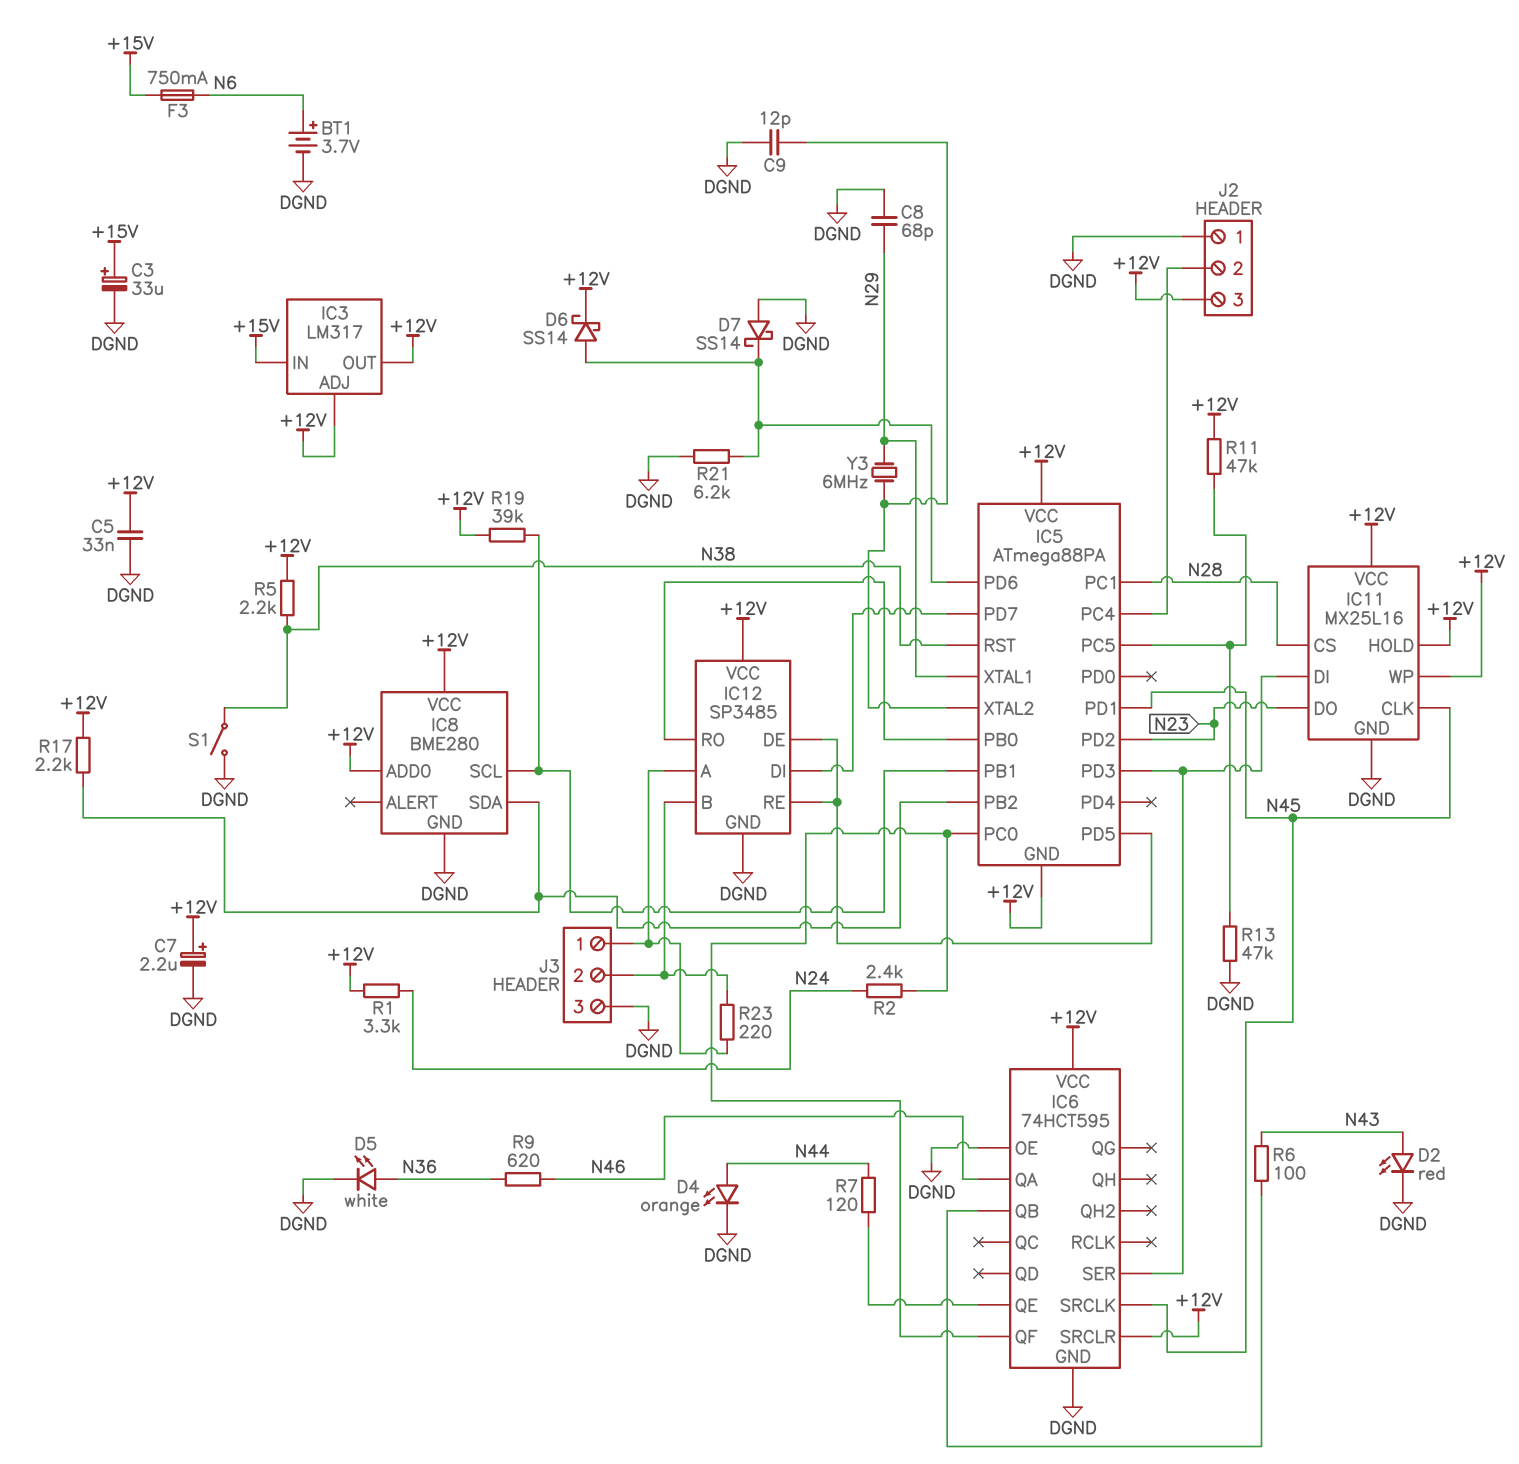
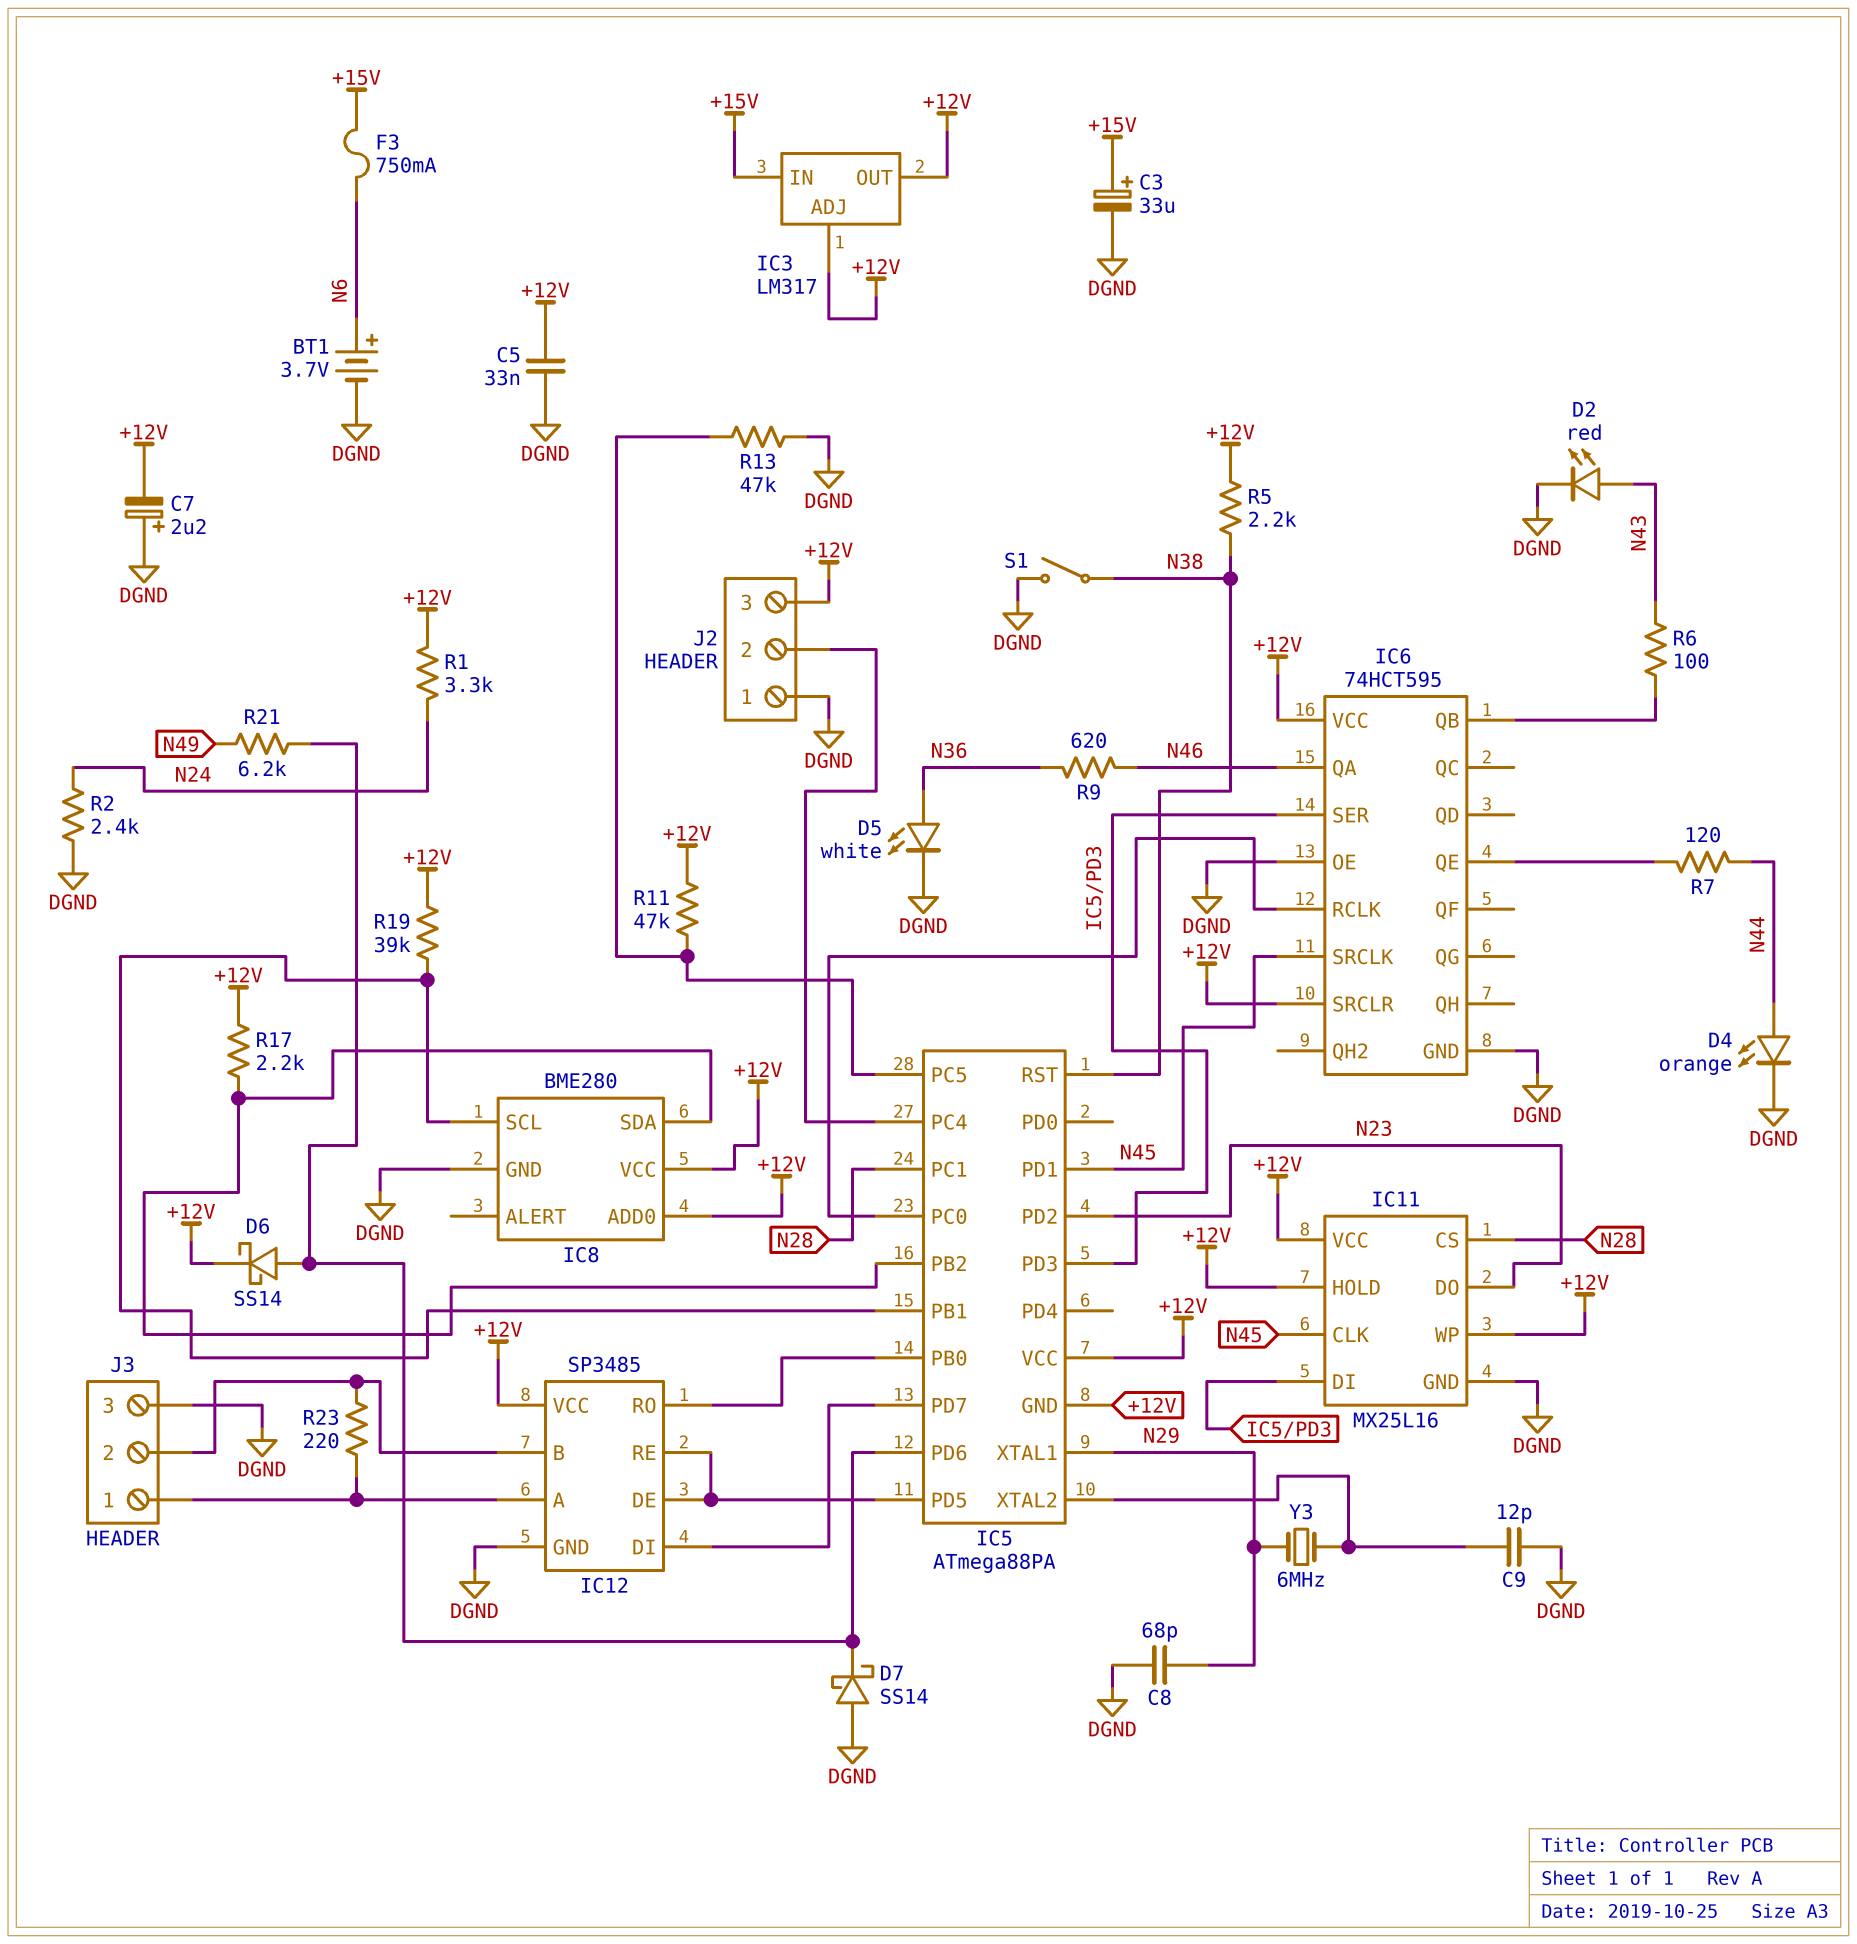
C7: 2.2uF (plus +12V, minus DGND) -> 2.2uF (plus DGND, minus +12V)
IC6 pin QF: IC5/PC0 -> none
IC6 pin RCLK: none -> IC5/PC0
R2: 2.4k (IC5/PC0, N24) -> 2.4k (DGND, N24)
R21: 6.2k (DGND, IC5/PD6) -> 6.2k (IC5/PD6, N49)

